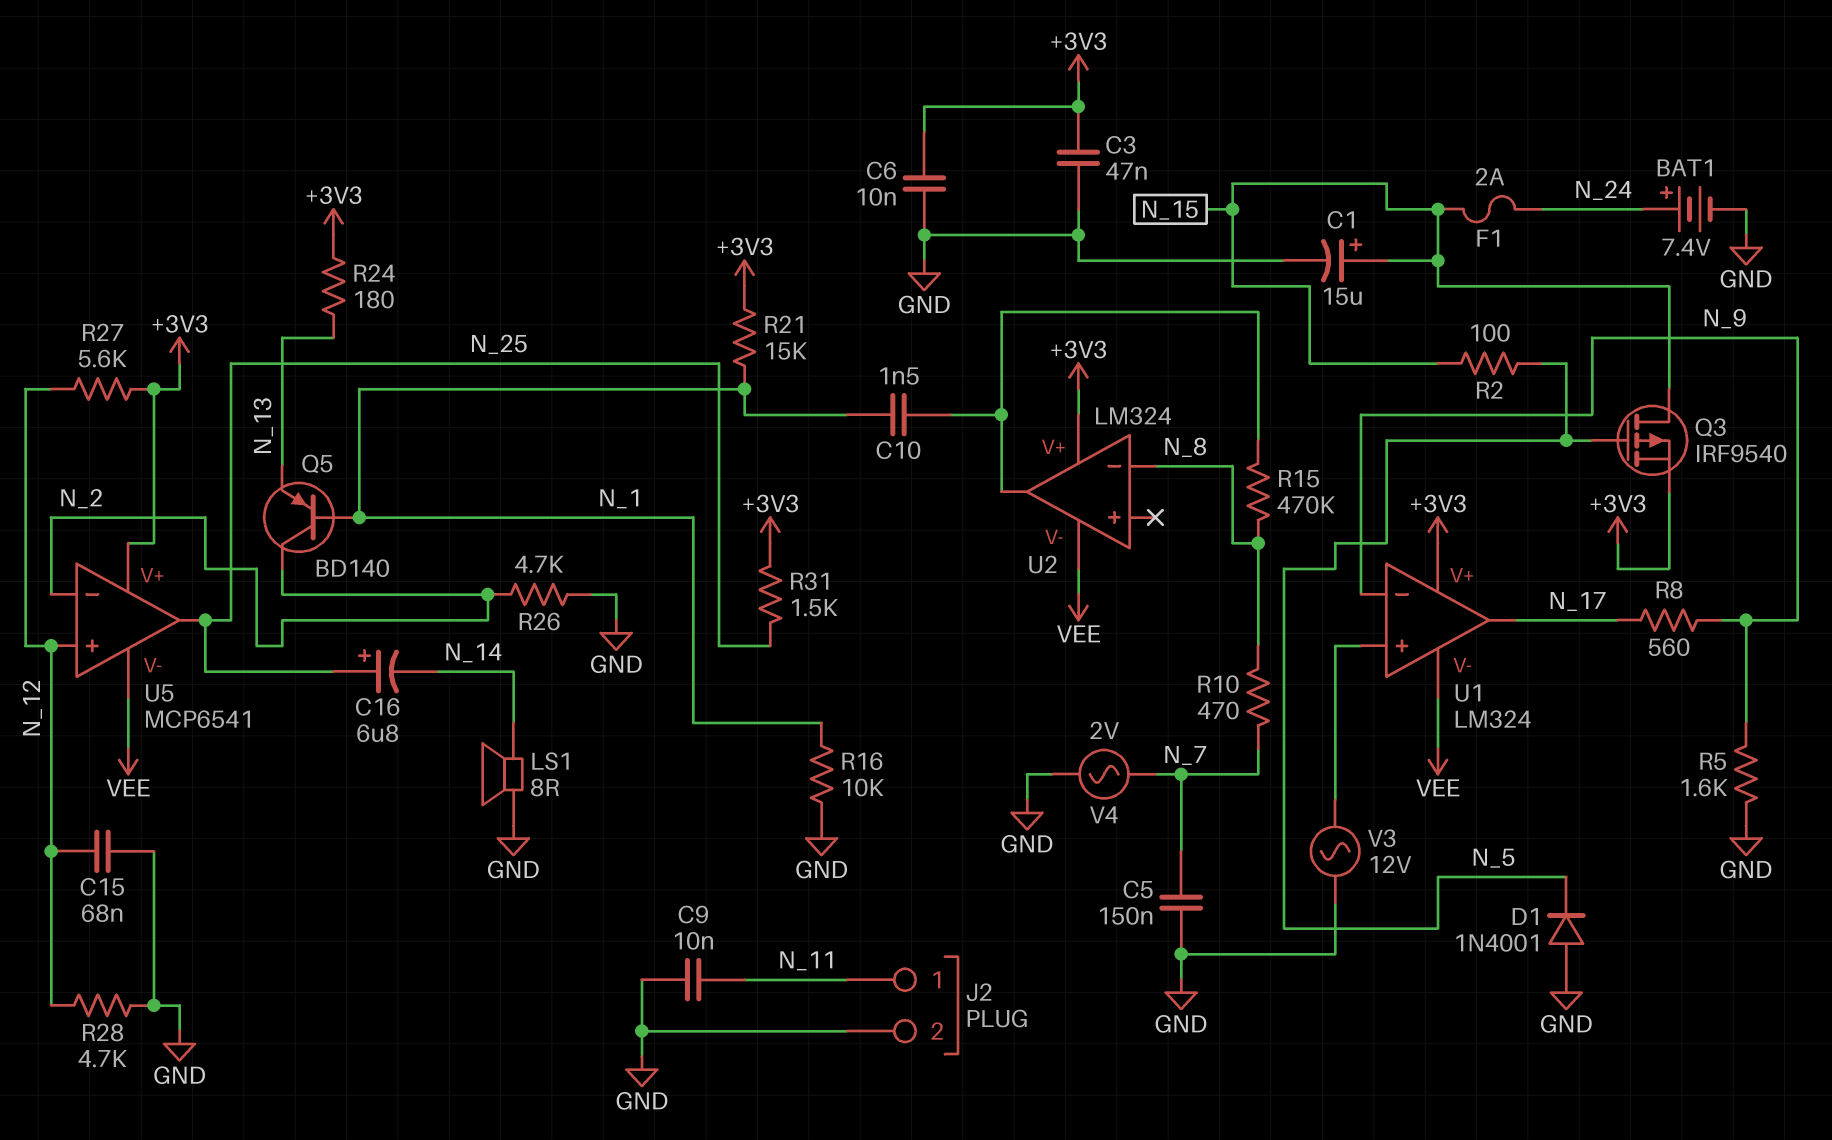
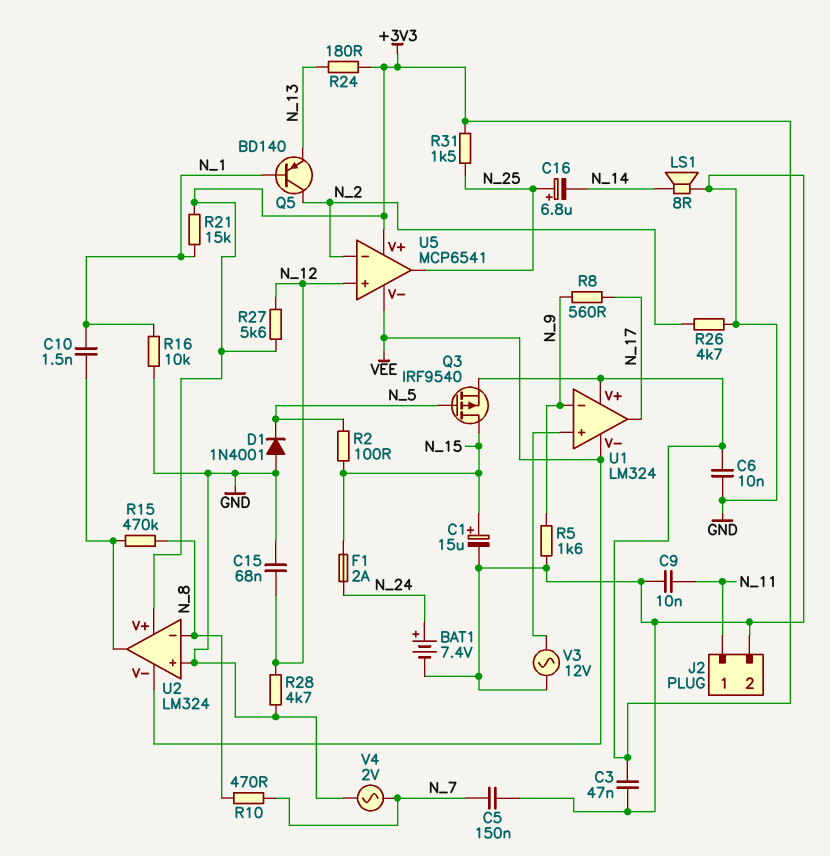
U2 pin in+: none -> GND

